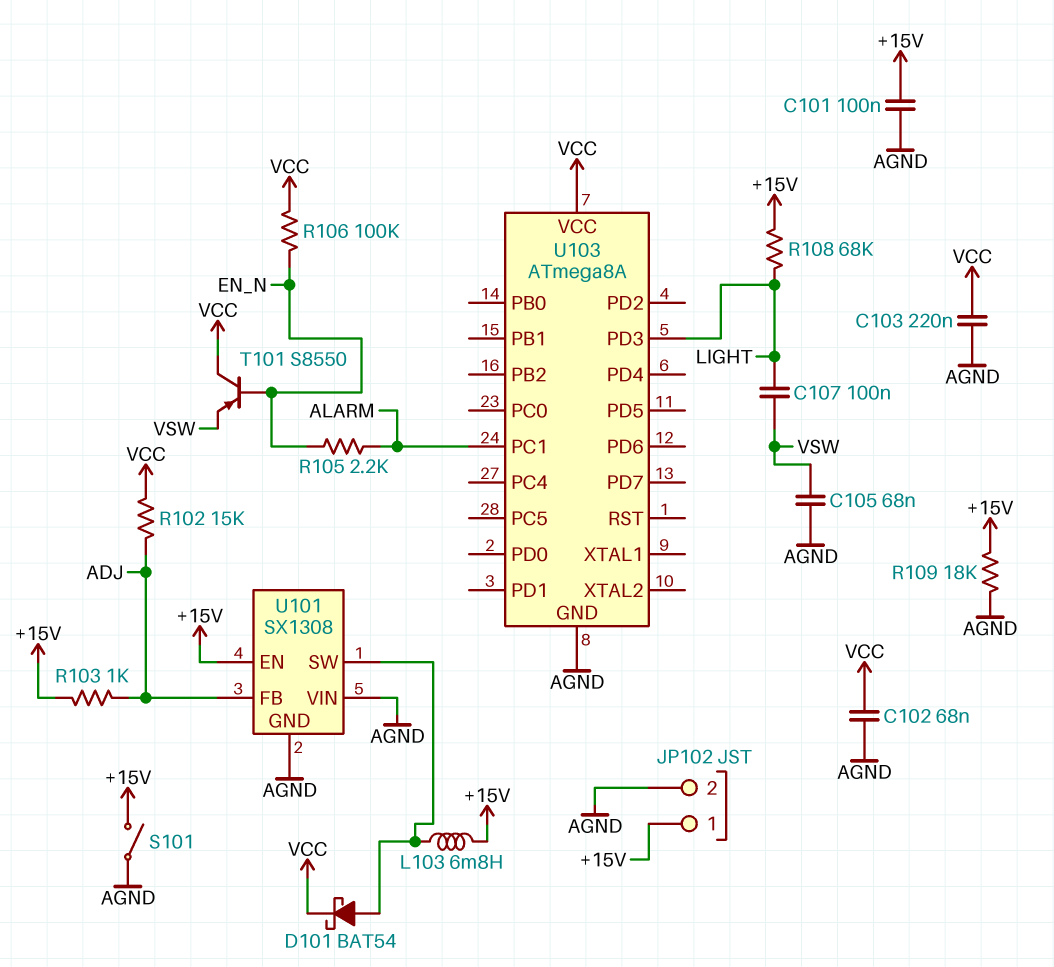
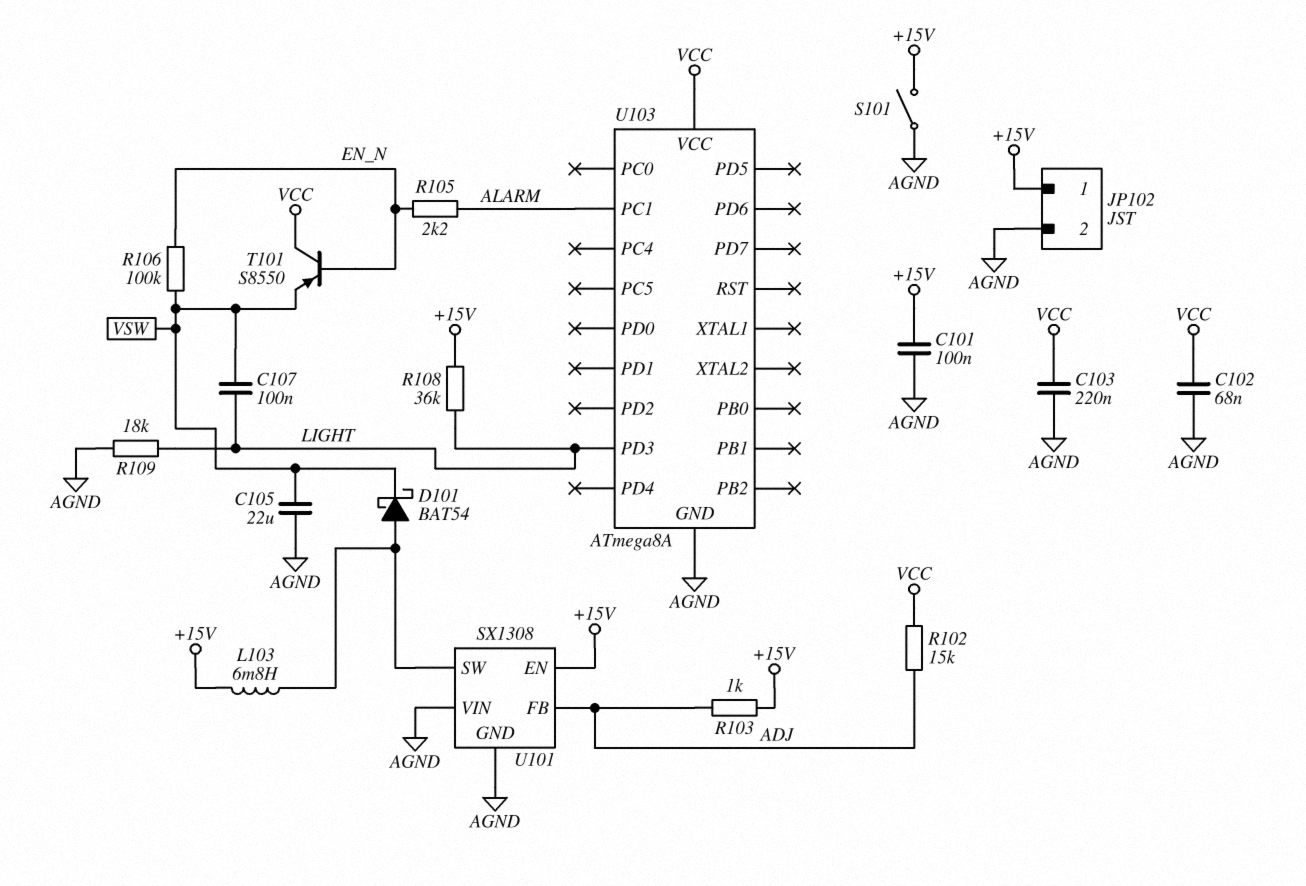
C105: 68nF (AGND, VSW) -> 22uF (AGND, VSW)
D101: schottky BAT54 (A U101/SW, K VCC) -> schottky BAT54 (A U101/SW, K VSW)
R106: 100k (EN_N, VCC) -> 100k (EN_N, VSW)
R108: 68k (+15V, LIGHT) -> 36k (+15V, LIGHT)
R109: 18k (+15V, AGND) -> 18k (AGND, LIGHT)

